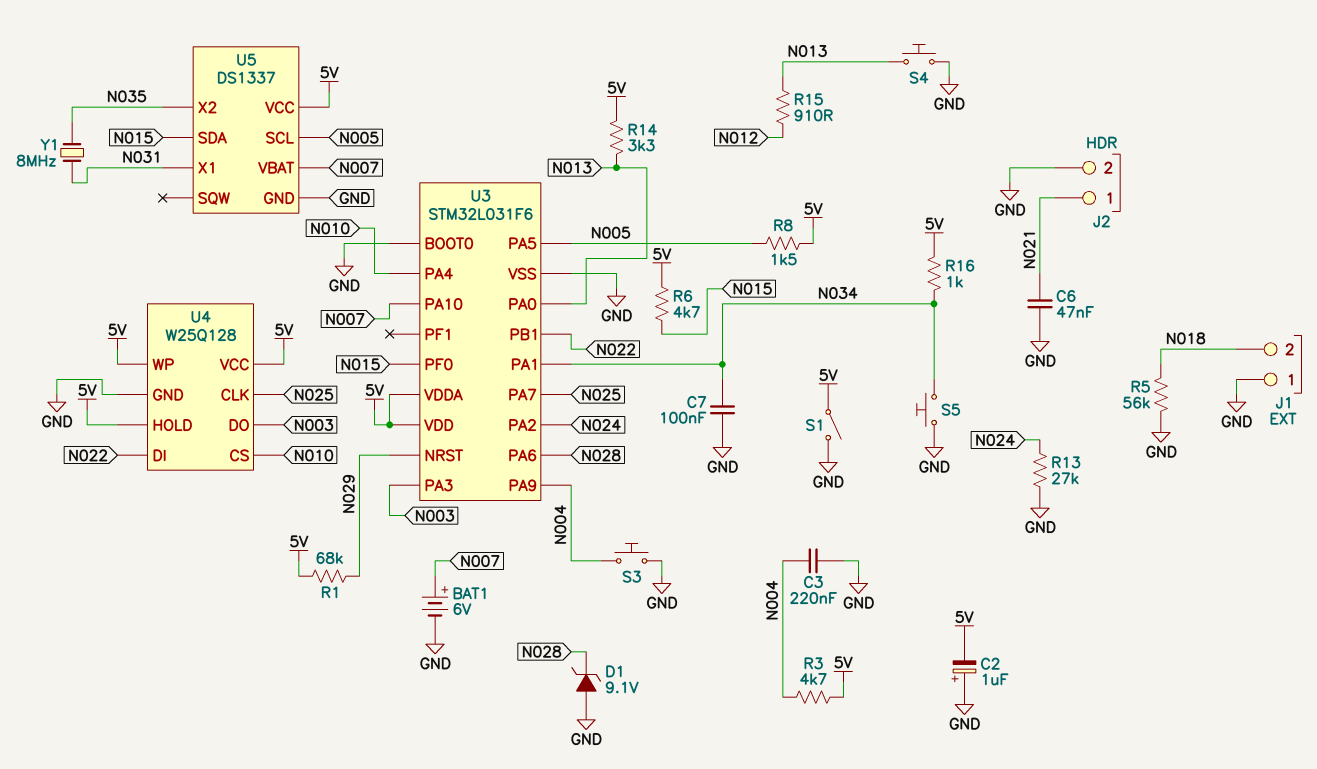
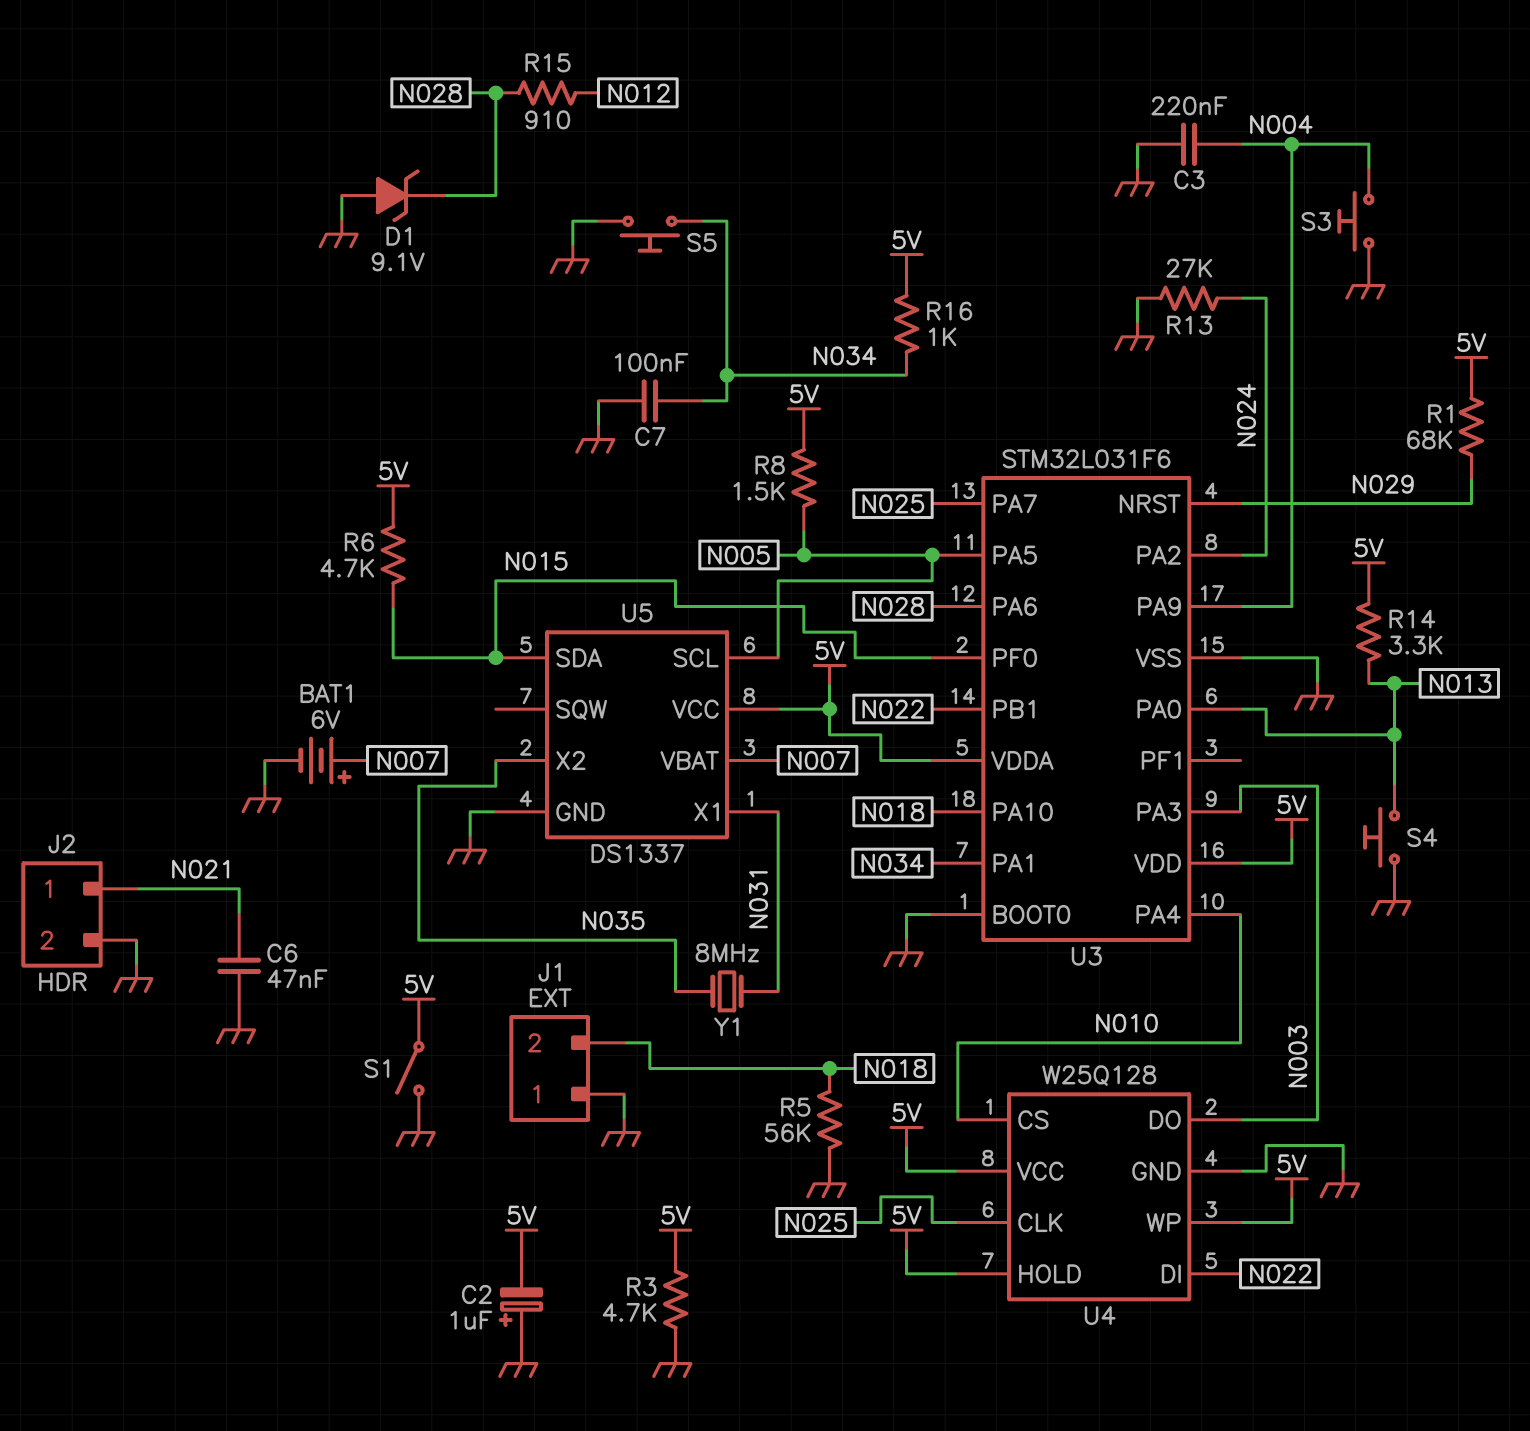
R3: 4.7k (5V, N004) -> 4.7k (5V, GND)
R15: 910 (N012, N013) -> 910 (N012, N028)
U3 pin PA10: N007 -> N018

